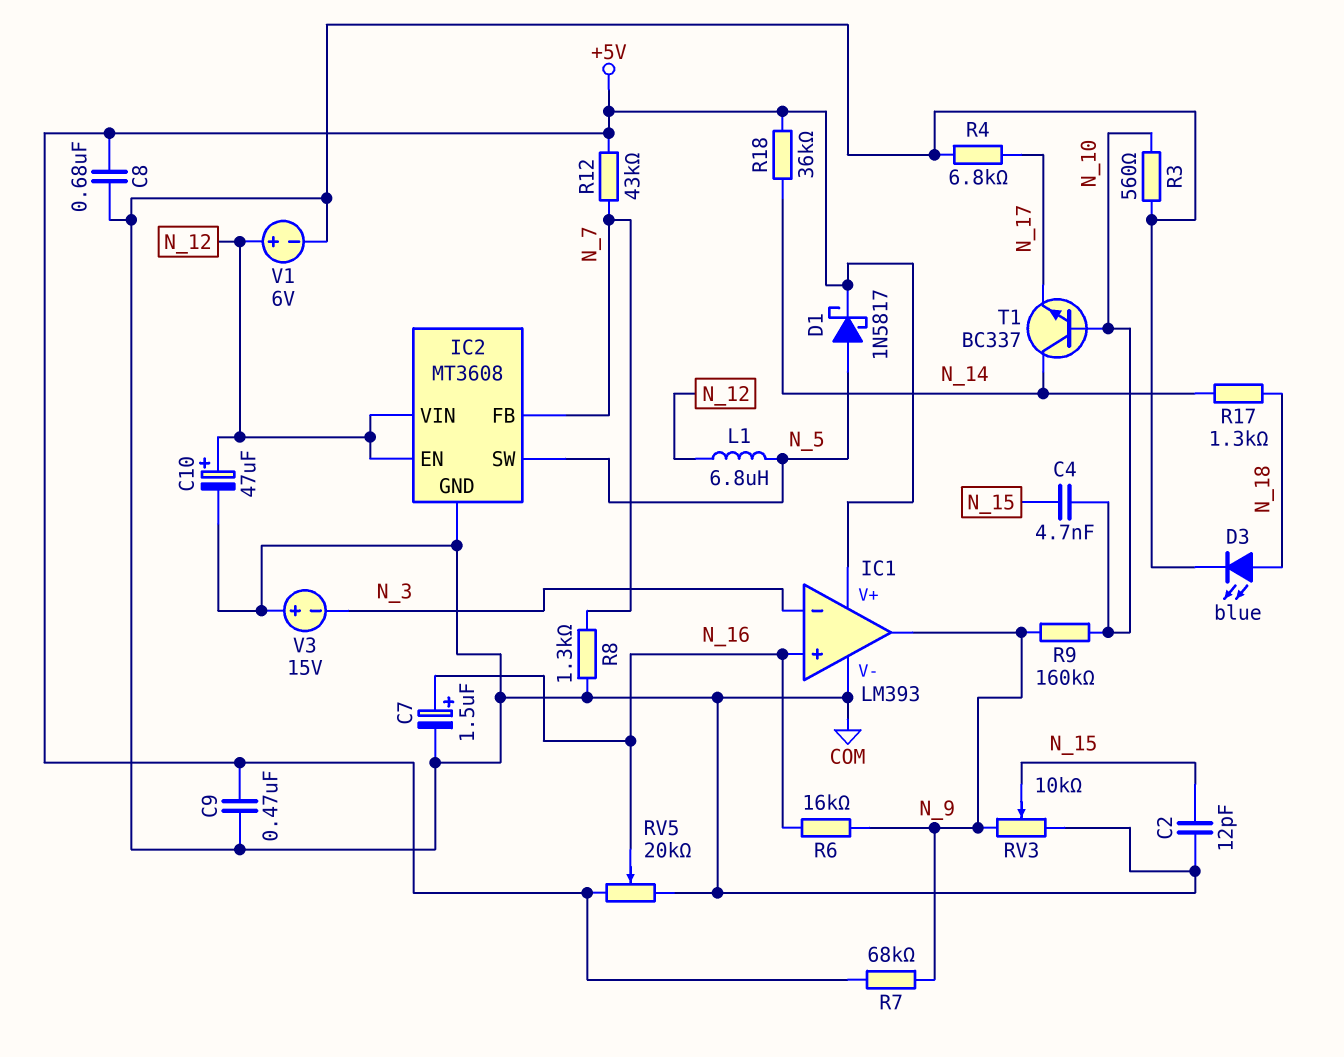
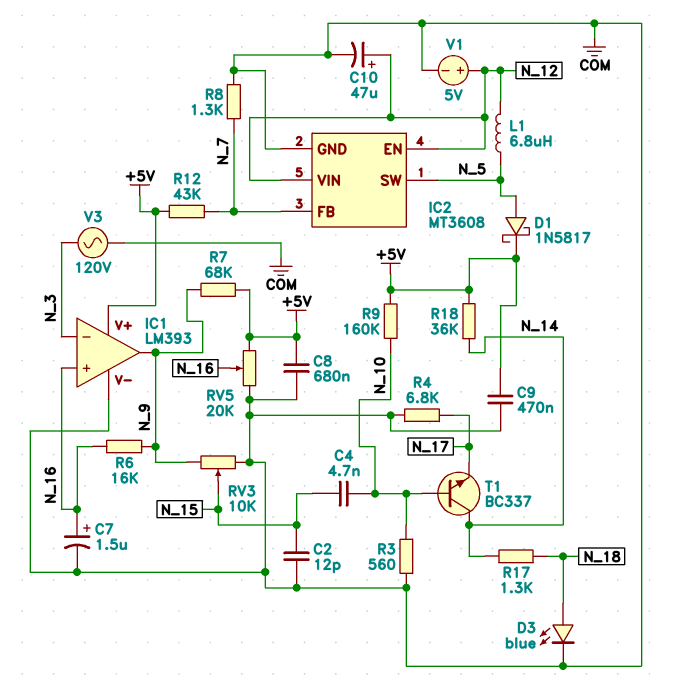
R9: 160k (N_9, N_10) -> 160k (+5V, N_10)
V1: 6V (plus N_12, minus COM) -> 5V (plus N_12, minus COM)
V3: 15V (plus COM, minus N_3) -> AC 120V (COM, N_3)

